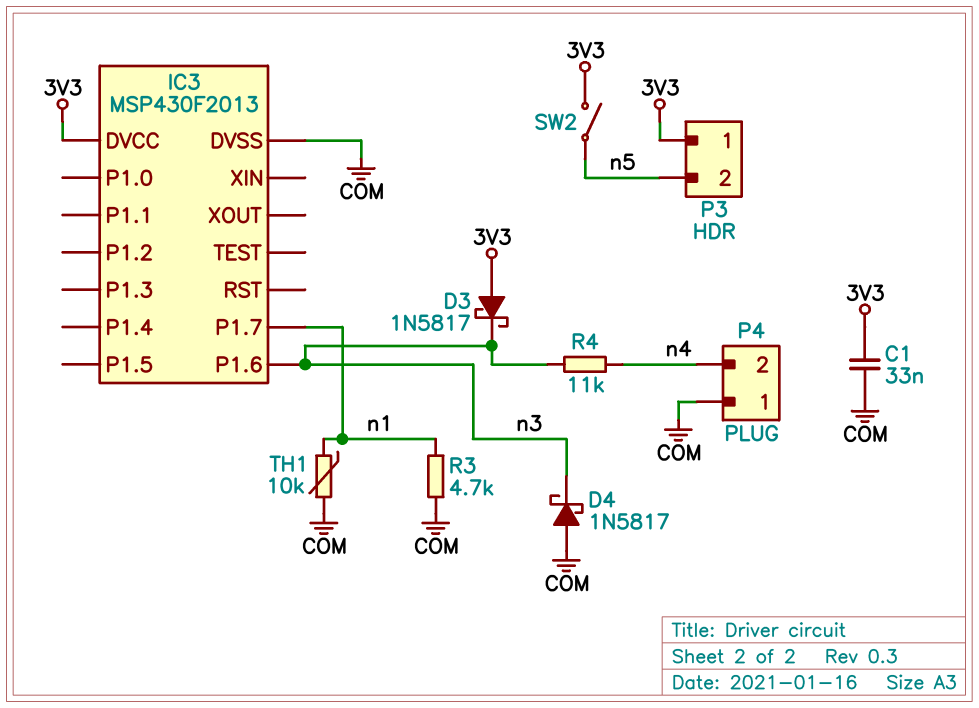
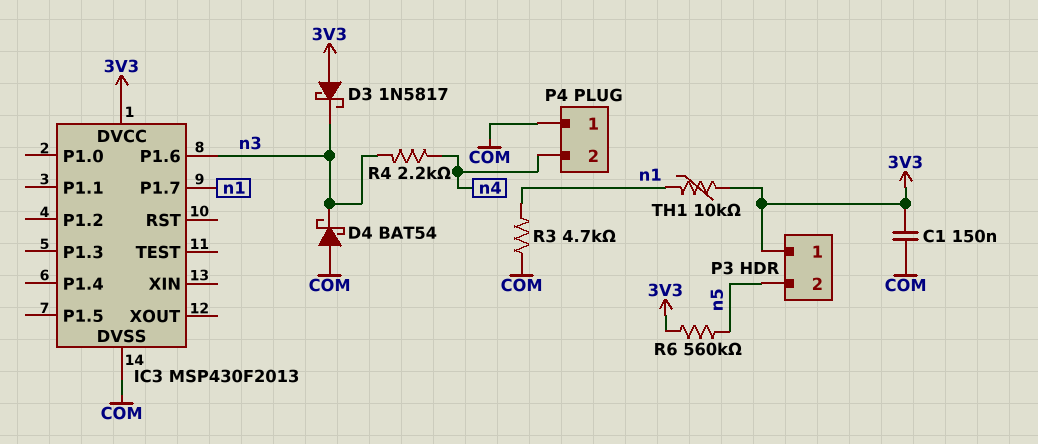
C1: 33nF (3V3, COM) -> 150nF (3V3, COM)
D4: schottky 1N5817 (A COM, K n3) -> schottky BAT54 (A COM, K n3)
R4: 11k (n3, n4) -> 2.2k (n3, n4)
R6: none -> 560k (3V3, n5)
SW2: switch (3V3, n5) -> none
TH1: 10k (COM, n1) -> 10k (3V3, n1)

